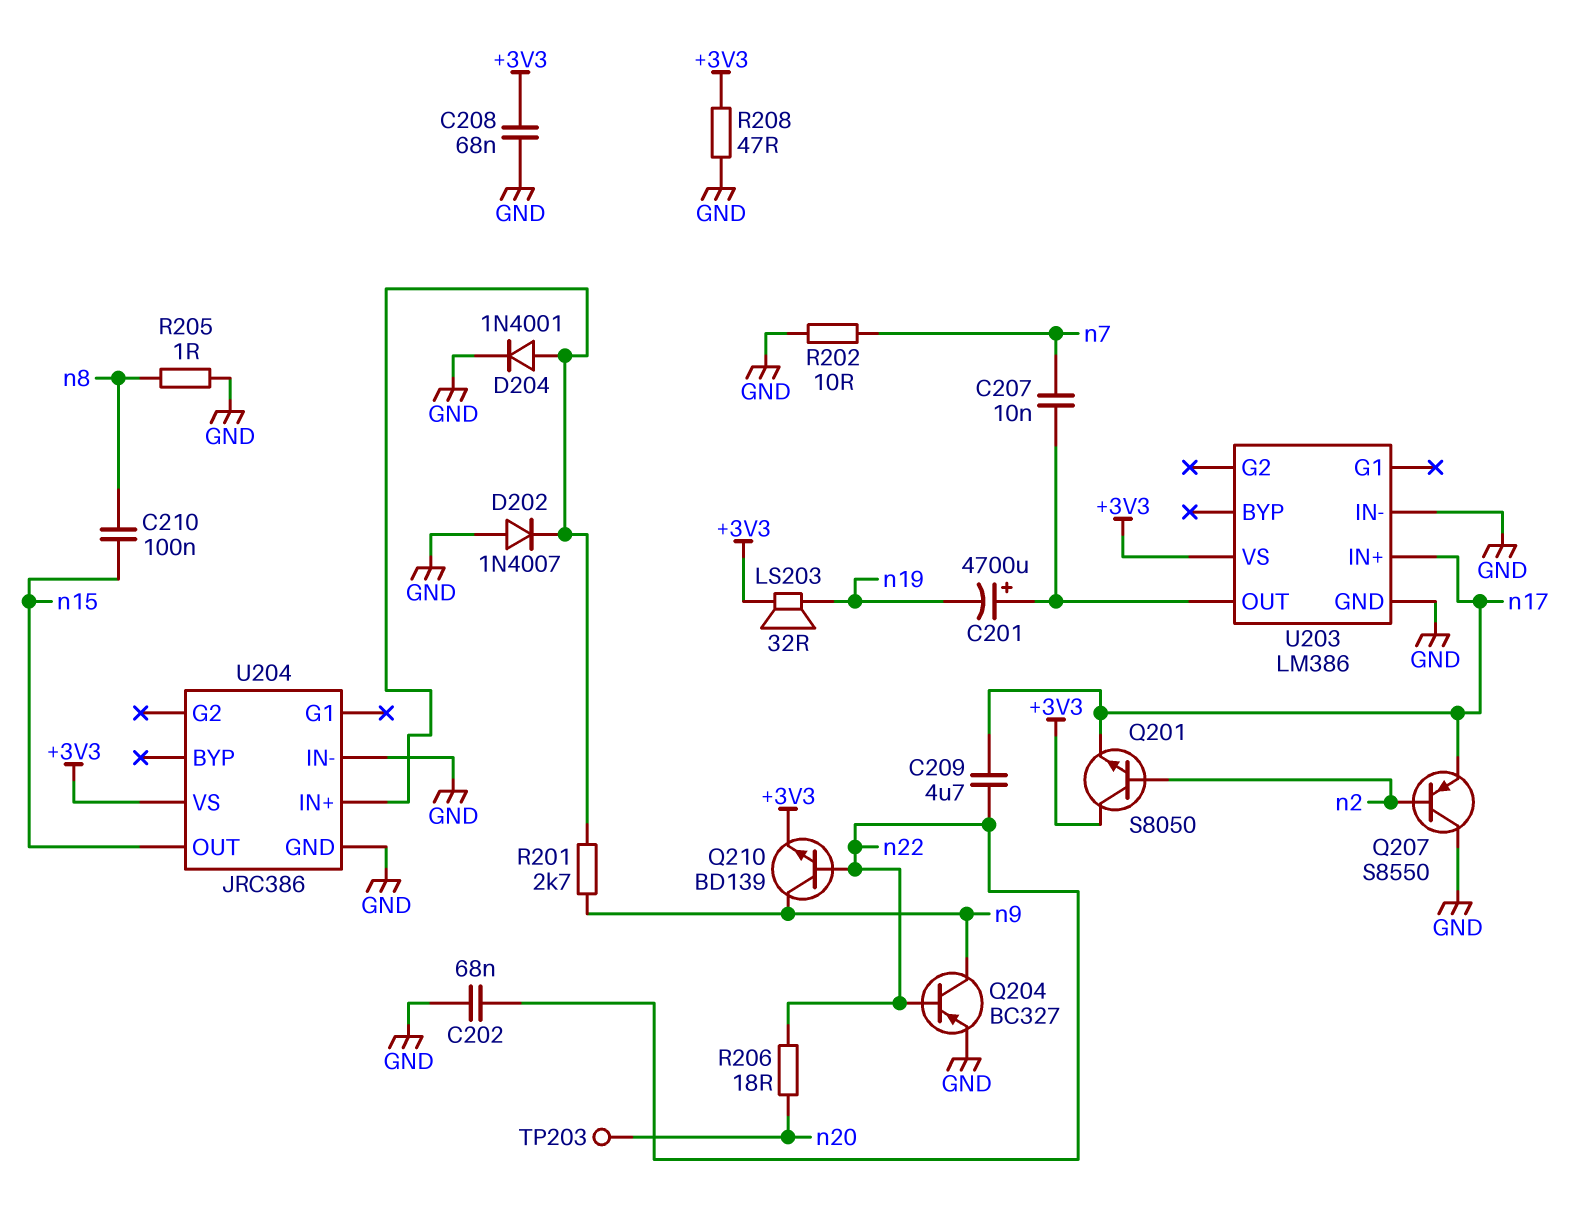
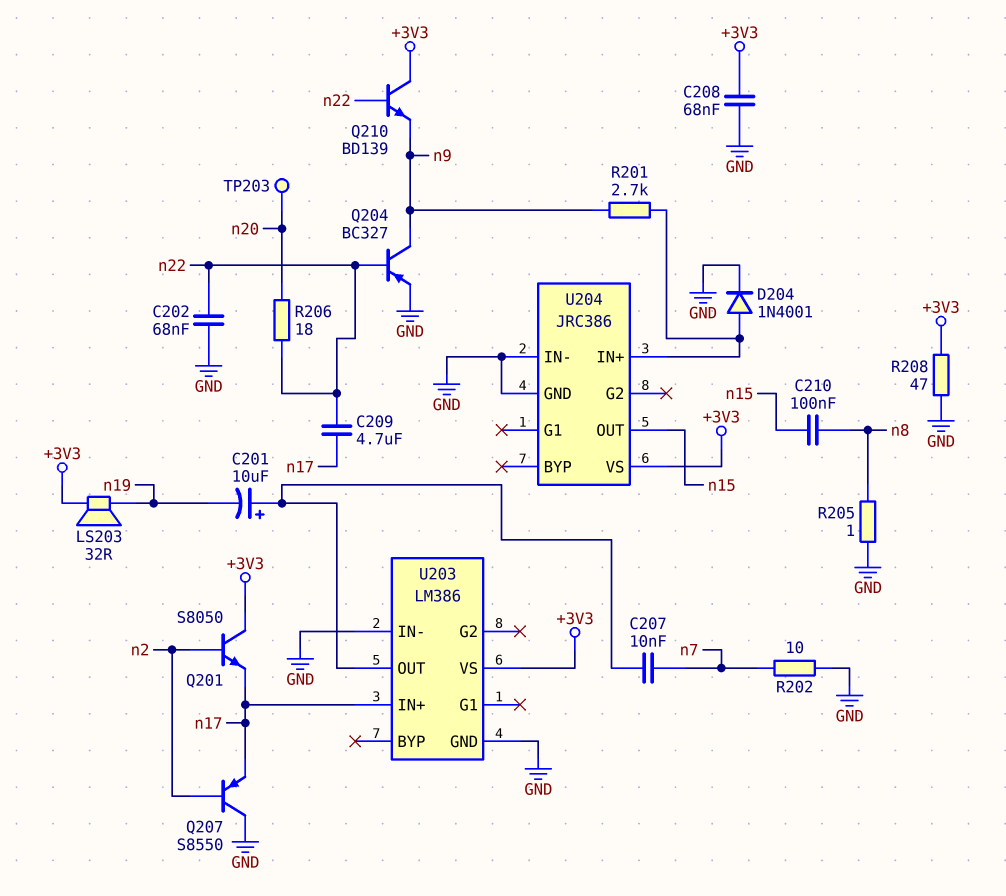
C201: 4700uF (plus U203/OUT, minus n19) -> 10uF (plus U203/OUT, minus n19)
D202: diode 1N4007 (A GND, K U204/IN+) -> none
Q210: NPN BD139 (B n22, C n9, E +3V3) -> NPN BD139 (B n22, C +3V3, E n9)

